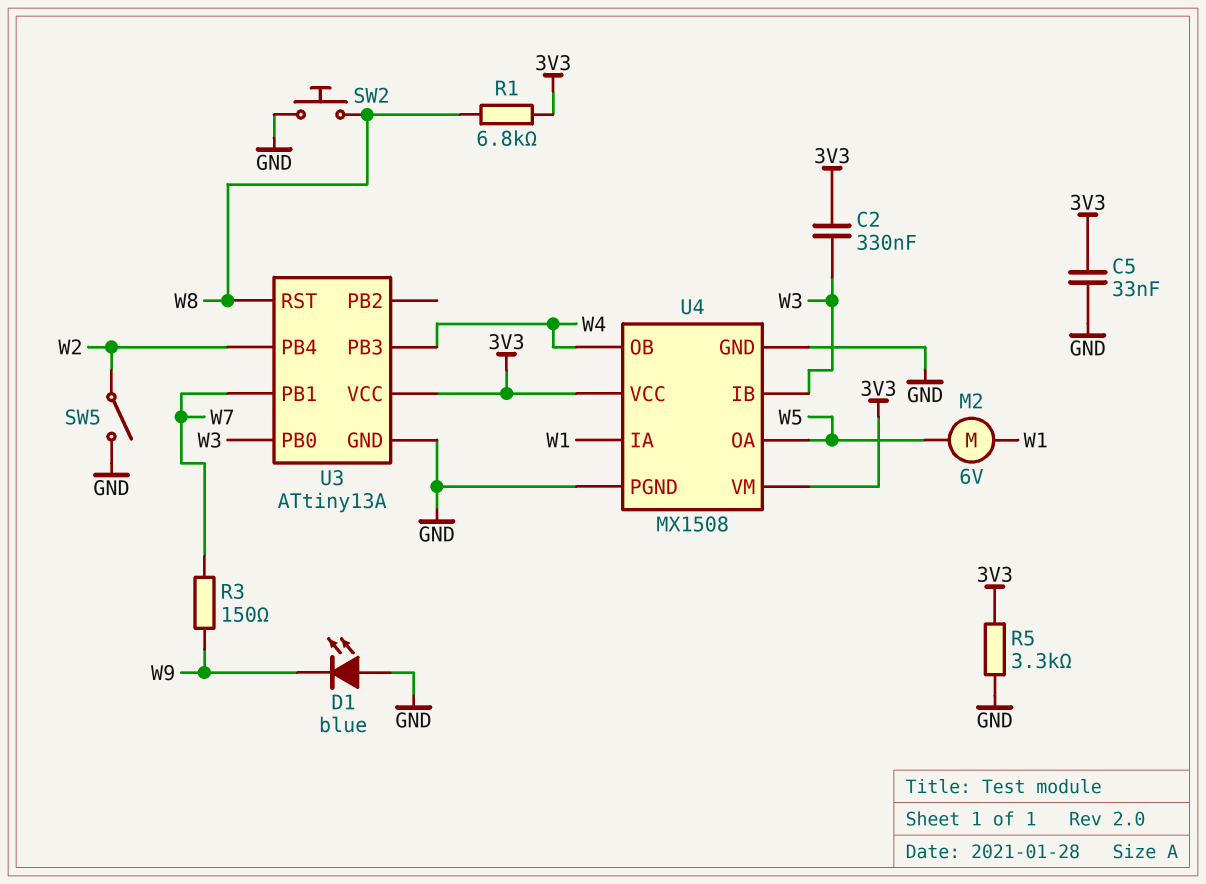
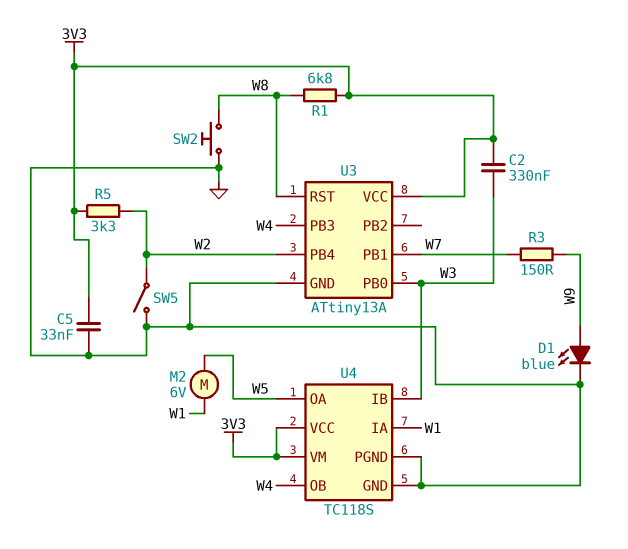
D1: LED blue (A GND, K W9) -> LED blue (A W9, K GND)
R5: 3.3k (3V3, GND) -> 3.3k (3V3, W2)
U4: MX1508 -> TC118S

